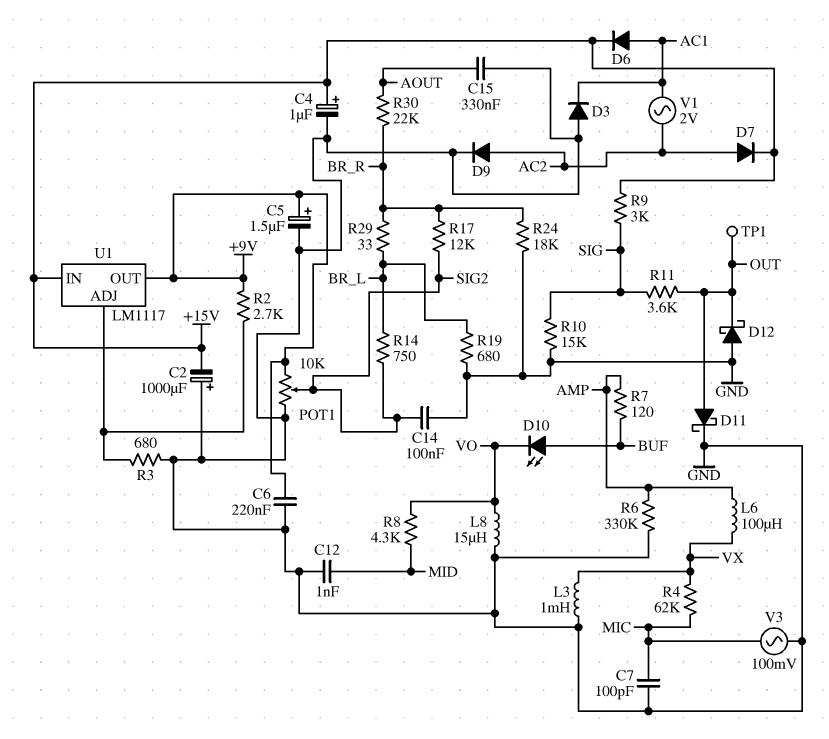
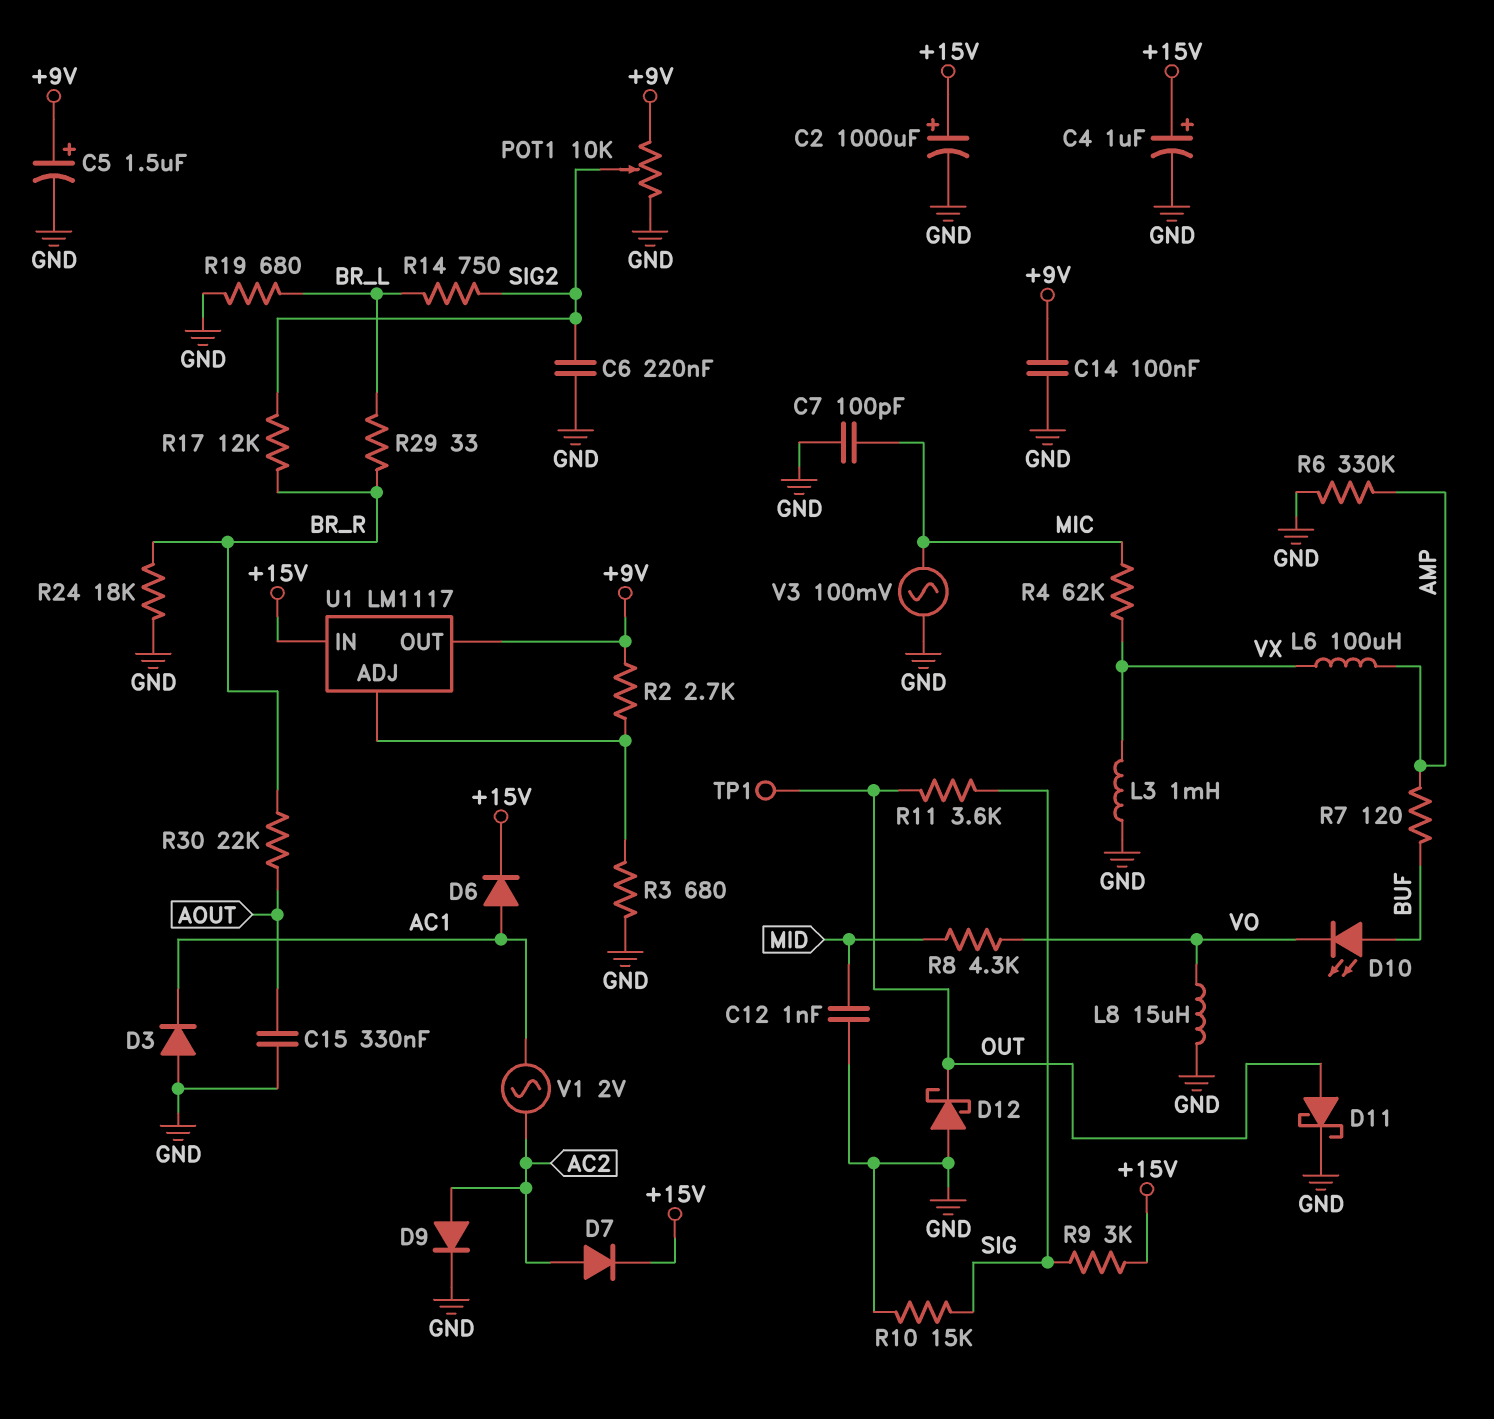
C2: 1000uF (plus GND, minus +15V) -> 1000uF (plus +15V, minus GND)
C6: 220nF (+9V, GND) -> 220nF (GND, SIG2)
C14: 100nF (GND, SIG2) -> 100nF (+9V, GND)

